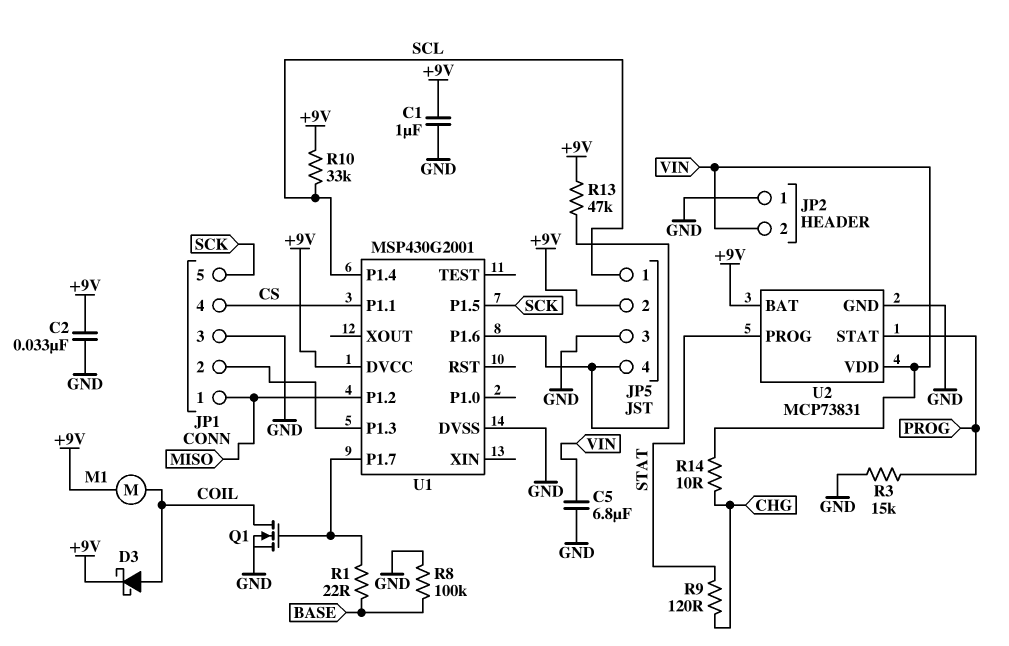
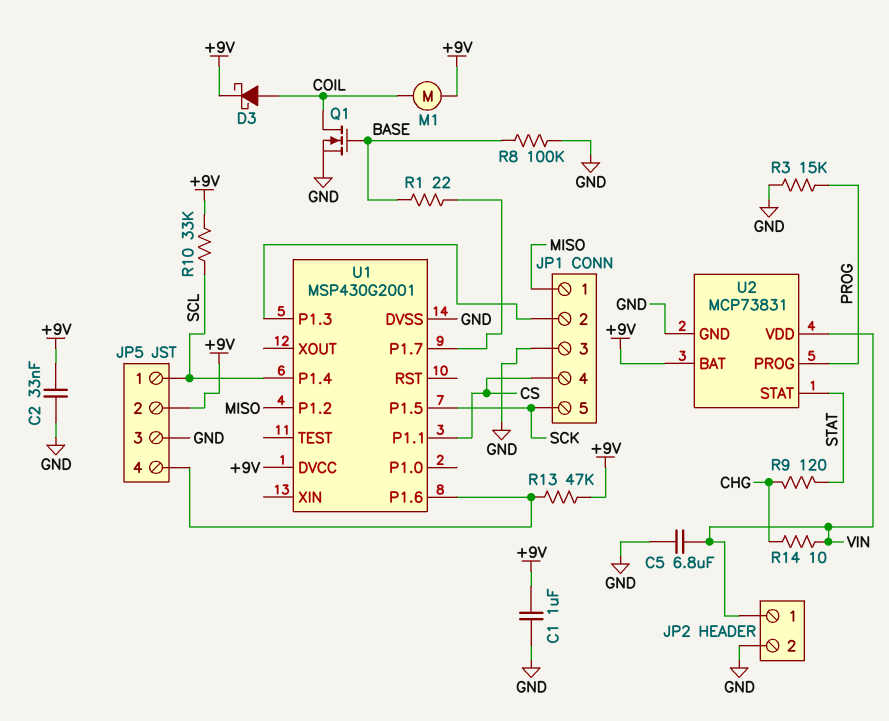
JP2 pin 1: GND -> VIN
JP2 pin 2: VIN -> GND
Q1: NMOS (G U1/P1.7, D COIL, S GND) -> NMOS (G BASE, D COIL, S GND)
U2 pin PROG: STAT -> PROG
U2 pin STAT: PROG -> STAT

